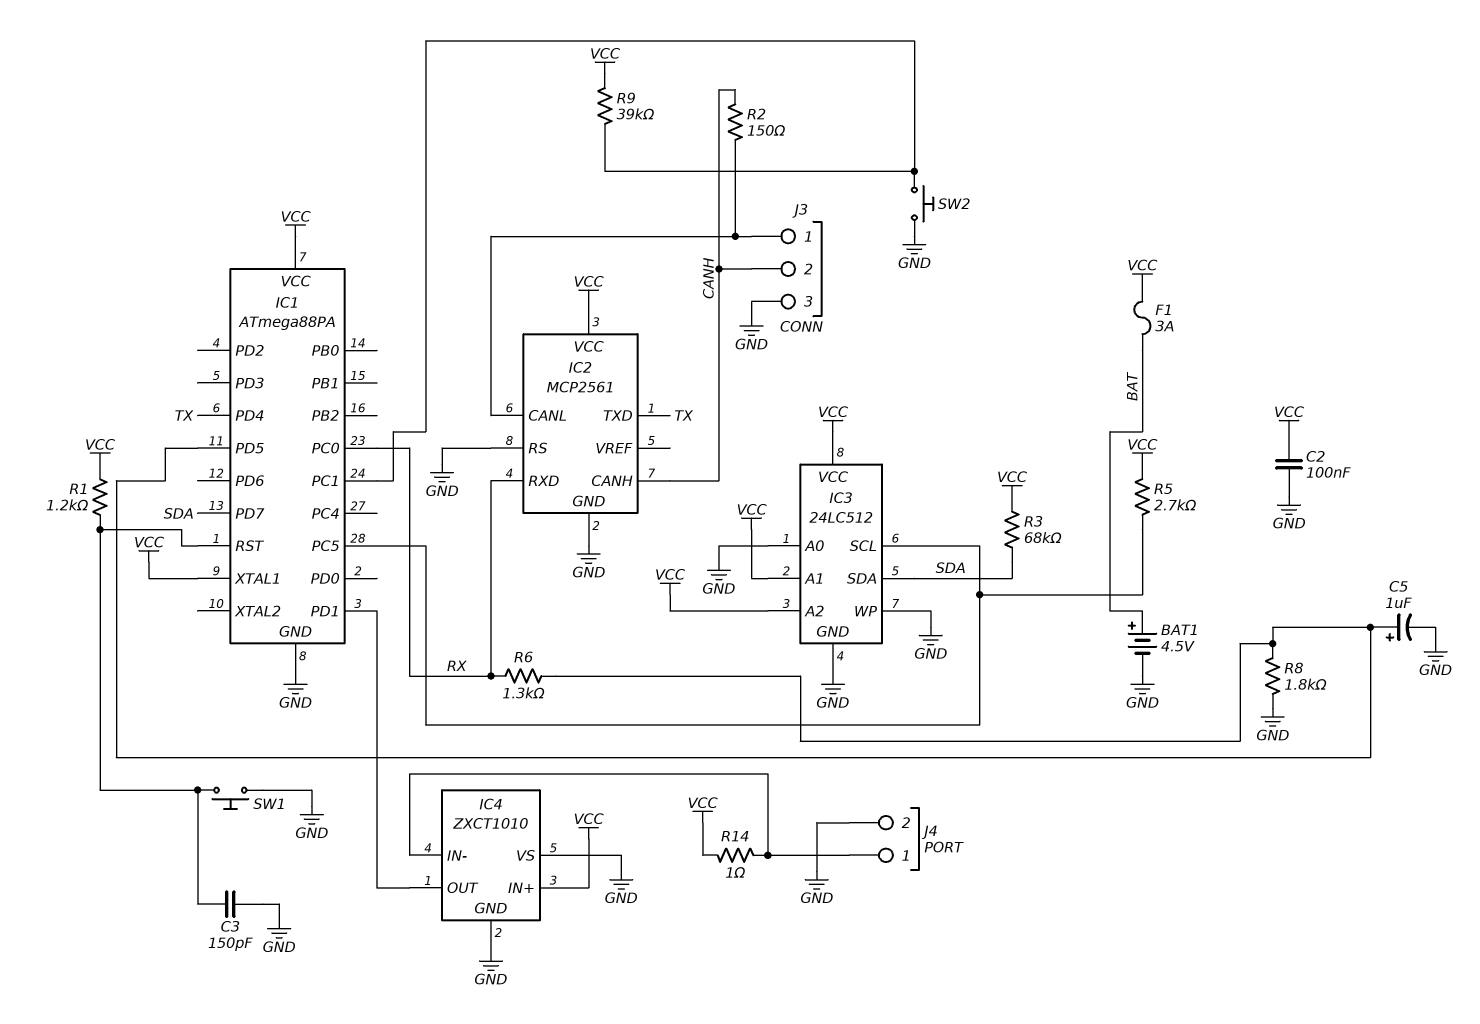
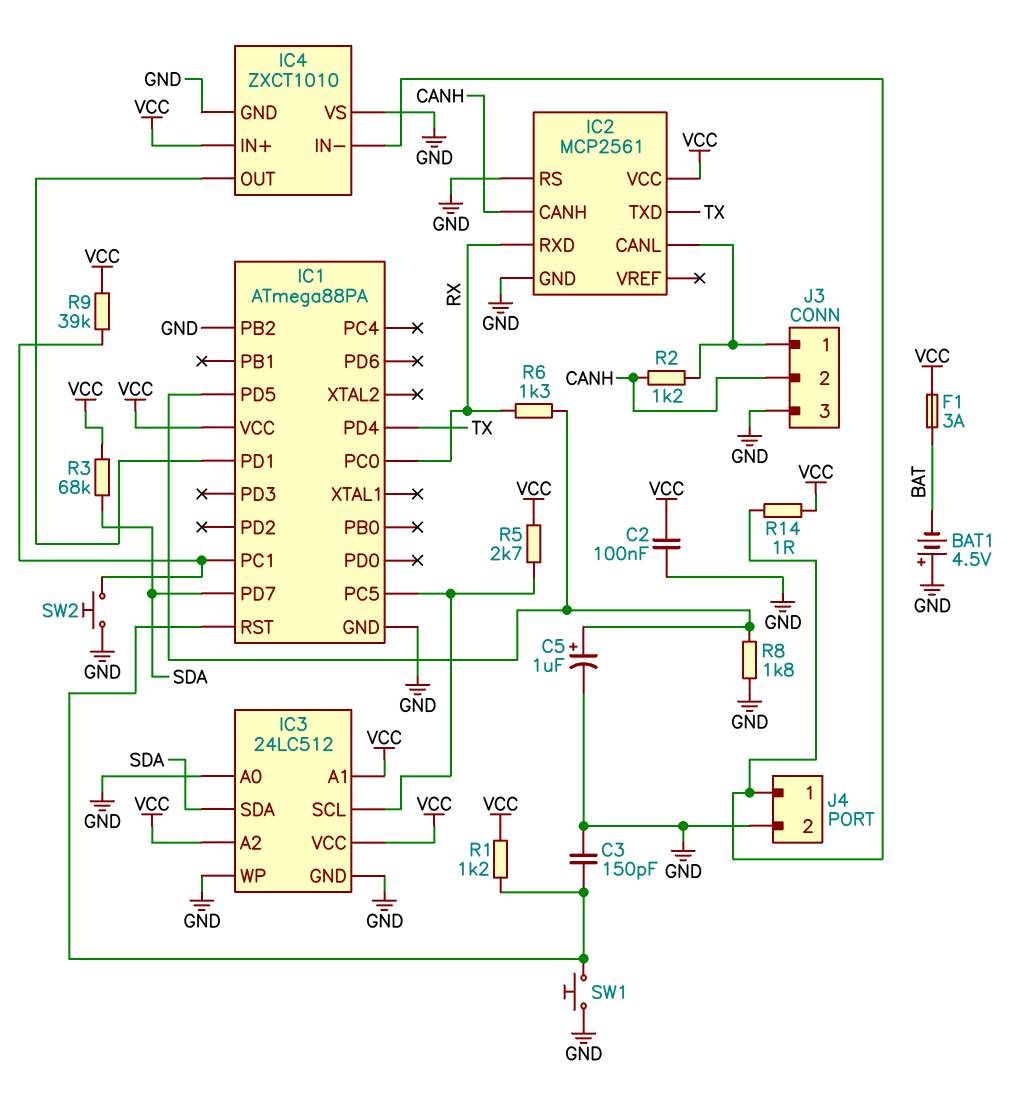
BAT1: 4.5V (plus BAT, minus GND) -> 4.5V (plus GND, minus BAT)
IC1 pin PB2: none -> GND
IC1 pin XTAL1: VCC -> none
R2: 150 (CANH, IC2/CANL) -> 1.2k (CANH, IC2/CANL)

